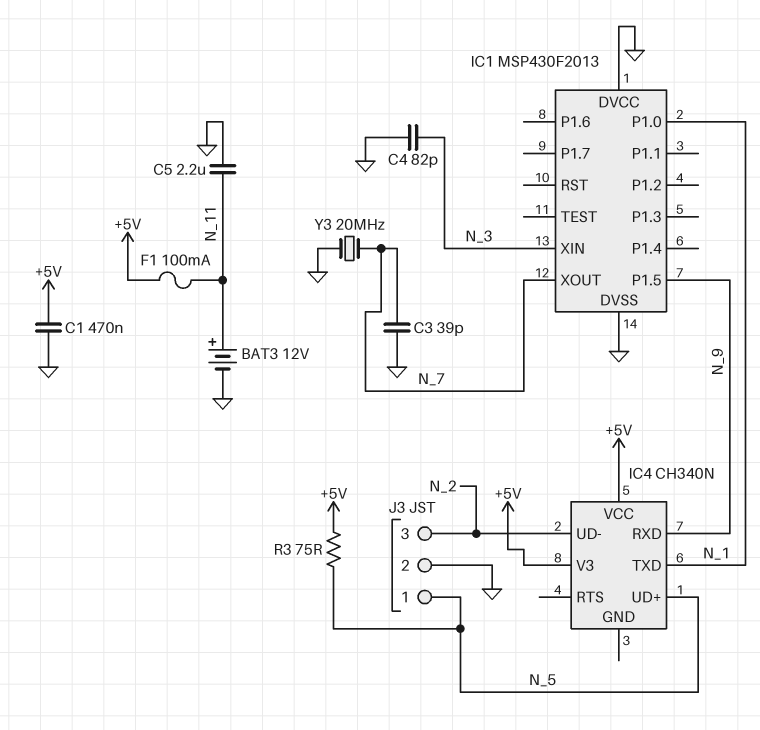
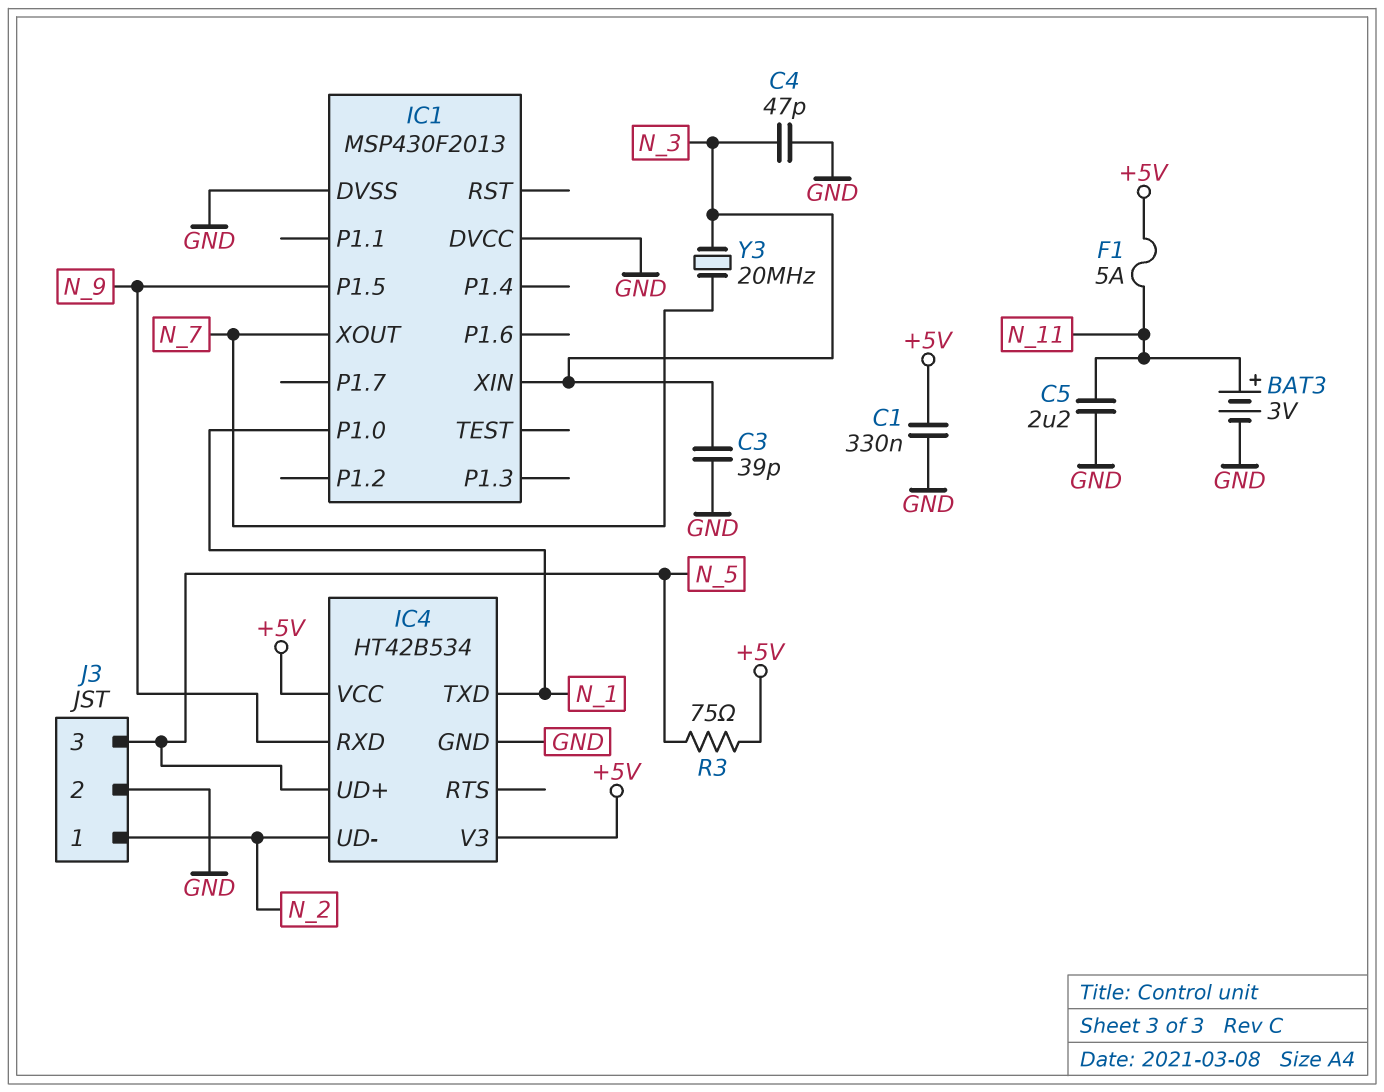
BAT3: 12V (plus N_11, minus GND) -> 3V (plus N_11, minus GND)
C1: 470nF (+5V, GND) -> 330nF (+5V, GND)
C3: 39pF (GND, N_7) -> 39pF (GND, N_3)
C4: 82pF (GND, N_3) -> 47pF (GND, N_3)
F1: 100mA (+5V, N_11) -> 5A (+5V, N_11)
IC4: CH340N -> HT42B534
IC4 pin GND: none -> GND
J3 pin 1: N_5 -> N_2
J3 pin 3: N_2 -> N_5
Y3: 20MHz (GND, N_7) -> 20MHz (N_3, N_7)

